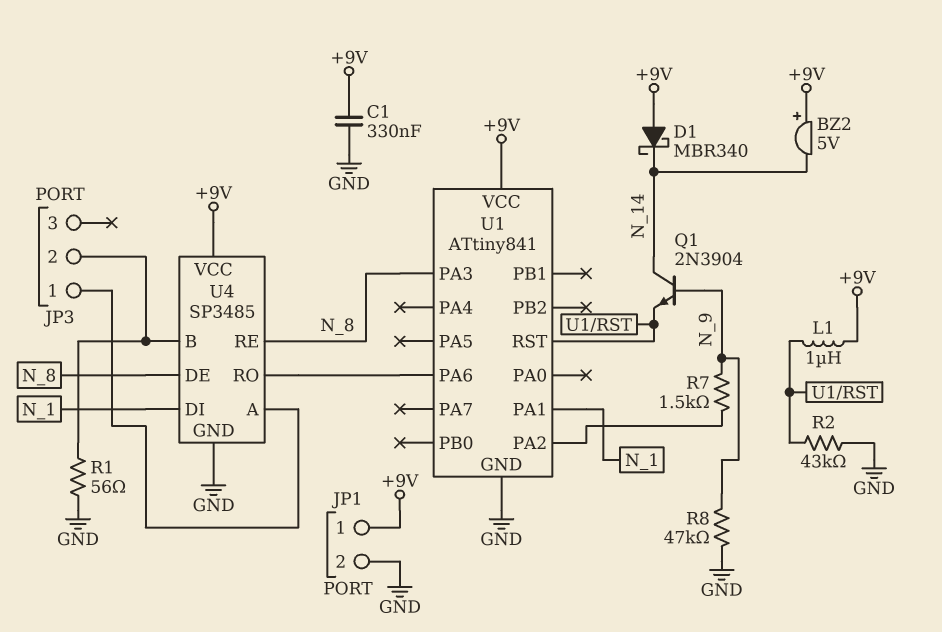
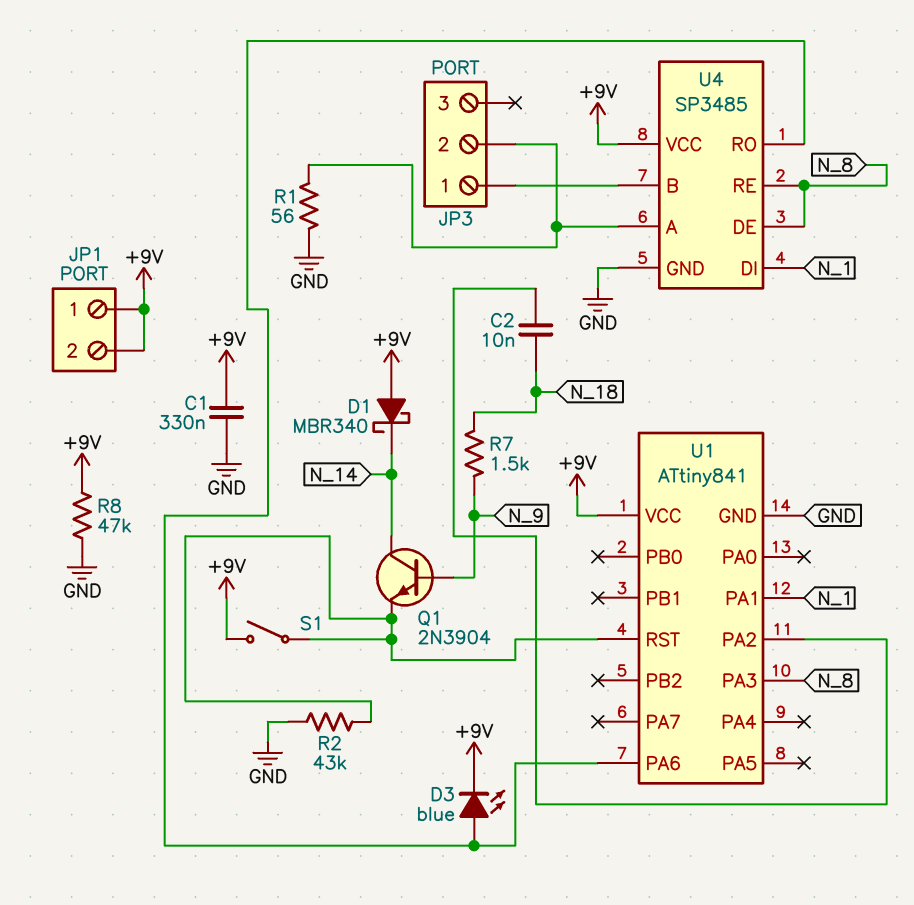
BZ2: buzzer 5V (plus +9V, minus N_14) -> none
C2: none -> 10nF (N_18, U1/PA2)
D3: none -> LED blue (A U1/PA6, K +9V)
JP1 pin 2: GND -> +9V
L1: 1uH (+9V, U1/RST) -> none
R7: 1.5k (N_9, U1/PA2) -> 1.5k (N_9, N_18)
R8: 47k (GND, N_9) -> 47k (+9V, GND)
S1: none -> switch (+9V, U1/RST)
U4 pin A: JP3/1 -> JP3/2
U4 pin B: JP3/2 -> JP3/1

